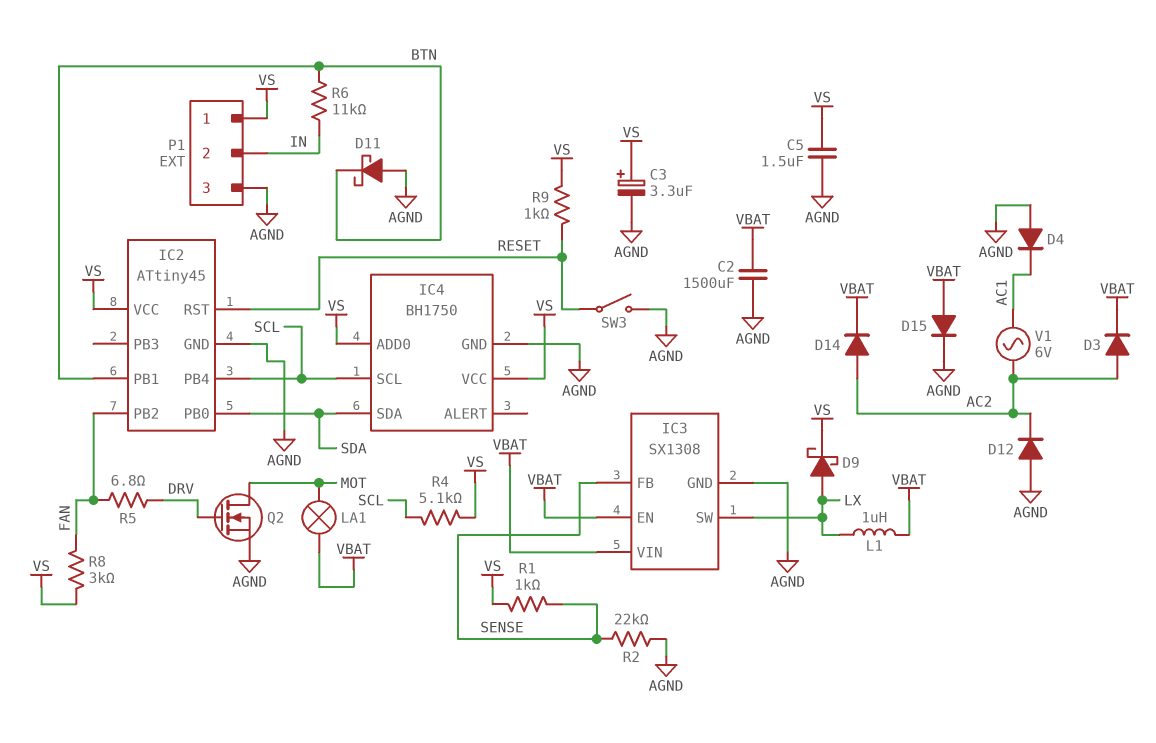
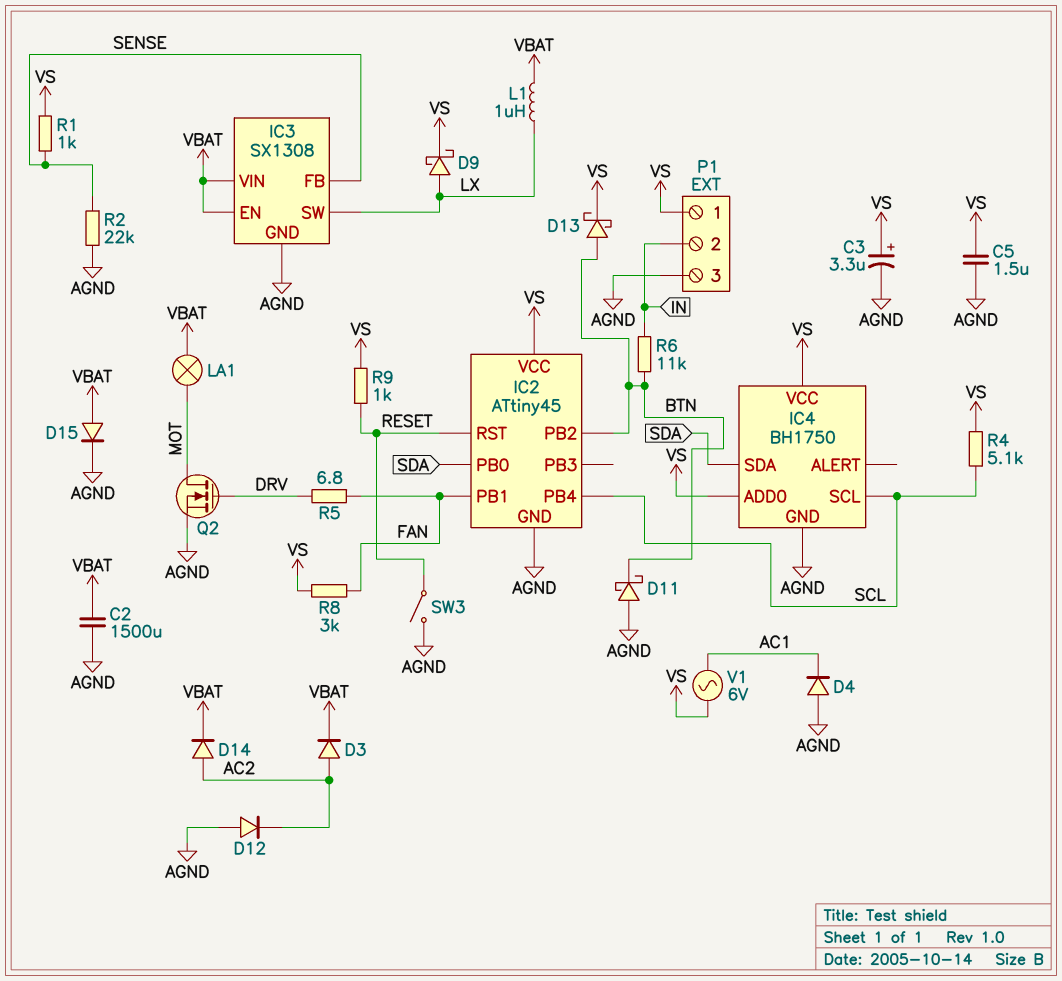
D13: none -> schottky (A BTN, K VS)
IC2 pin PB1: BTN -> FAN
IC2 pin PB2: FAN -> BTN
V1: AC 6V (AC1, AC2) -> AC 6V (AC1, VS)

